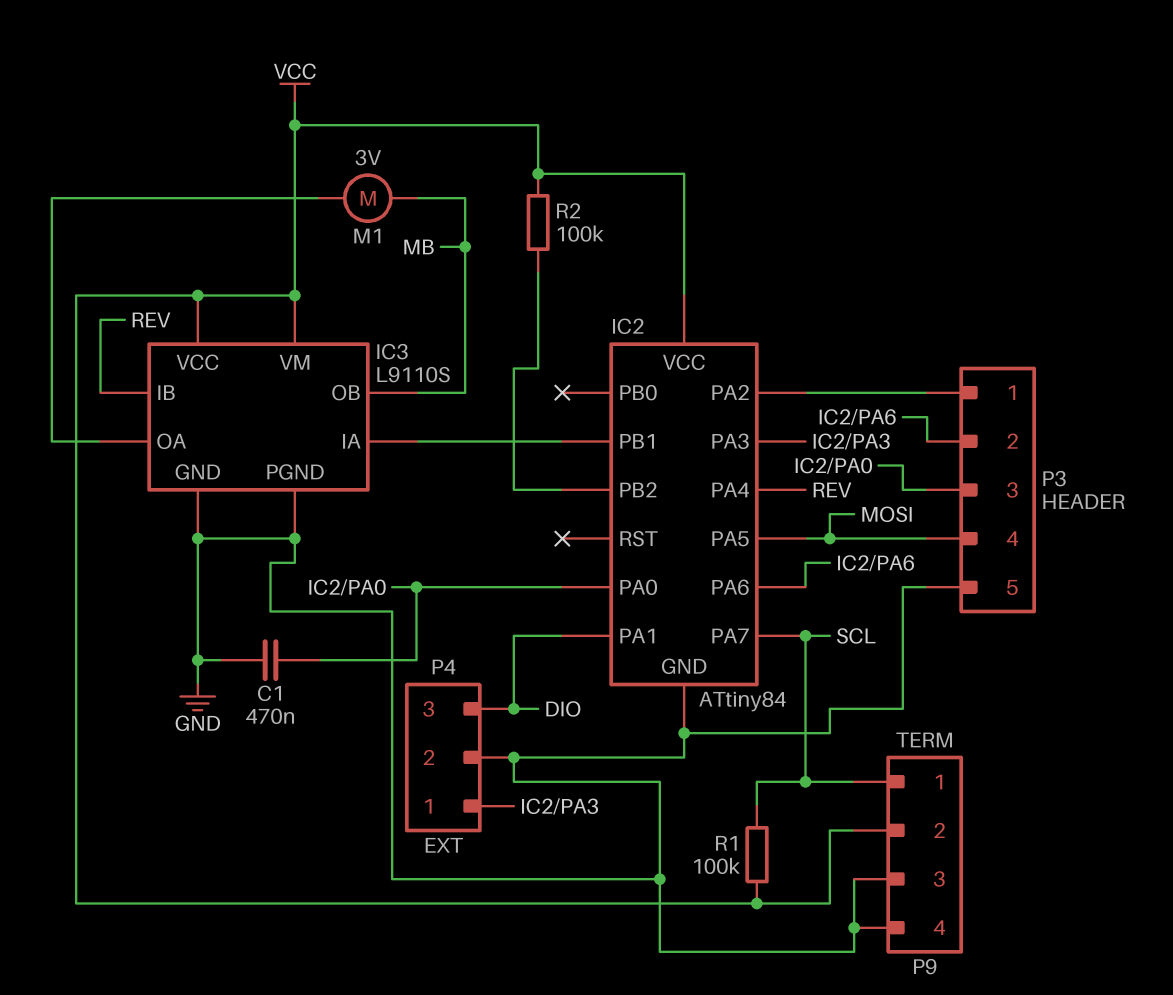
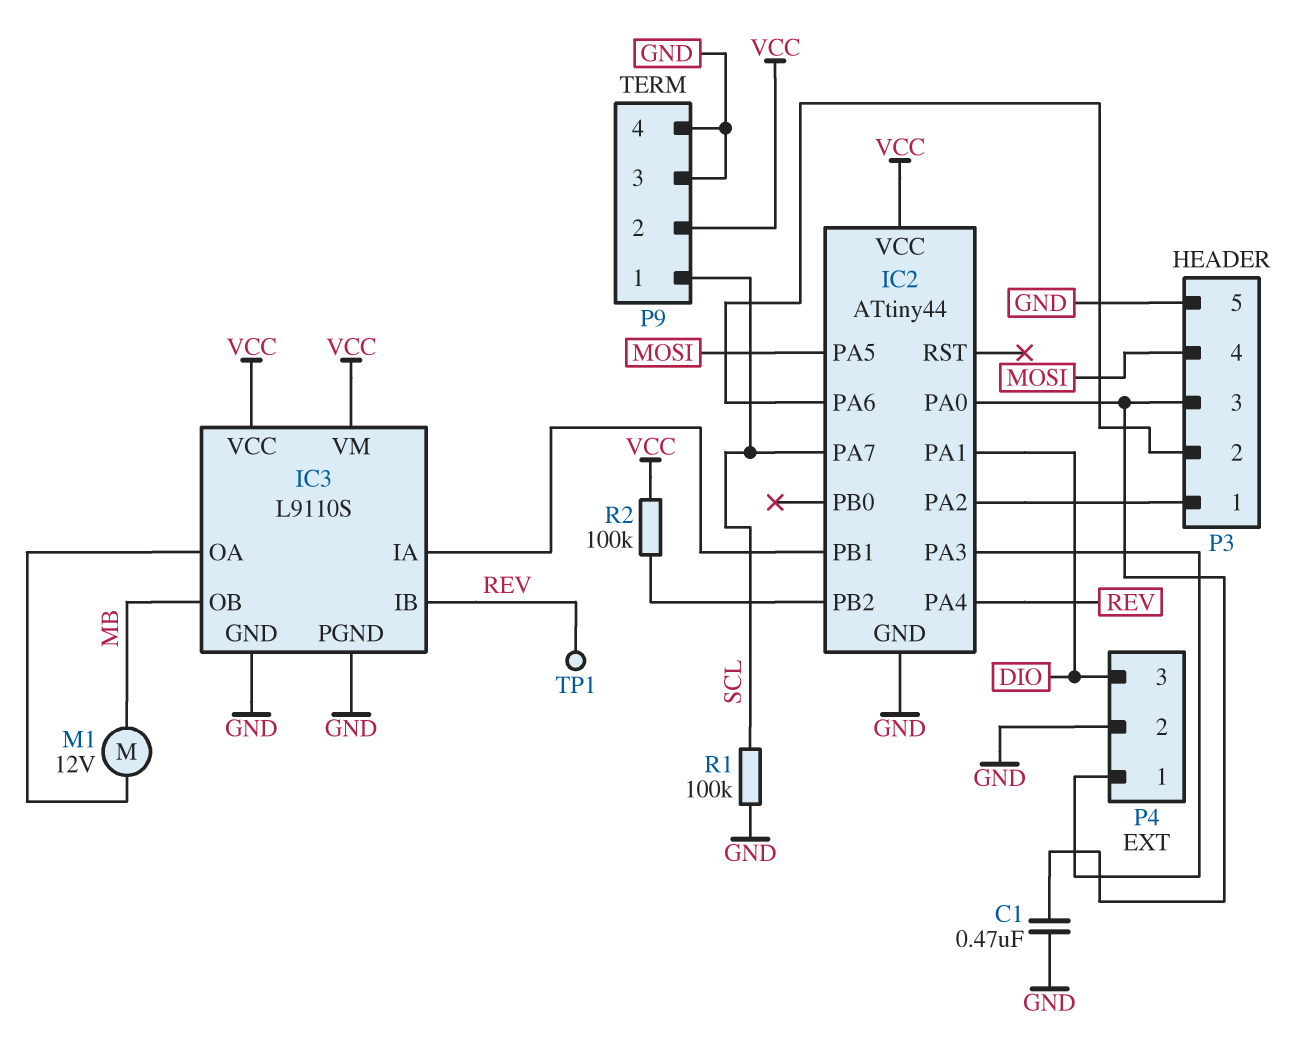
IC2: ATtiny84 -> ATtiny44
M1: motor 3V (IC3/OA, MB) -> motor 12V (IC3/OA, MB)
R1: 100k (SCL, VCC) -> 100k (GND, SCL)
TP1: none -> test point (REV)

